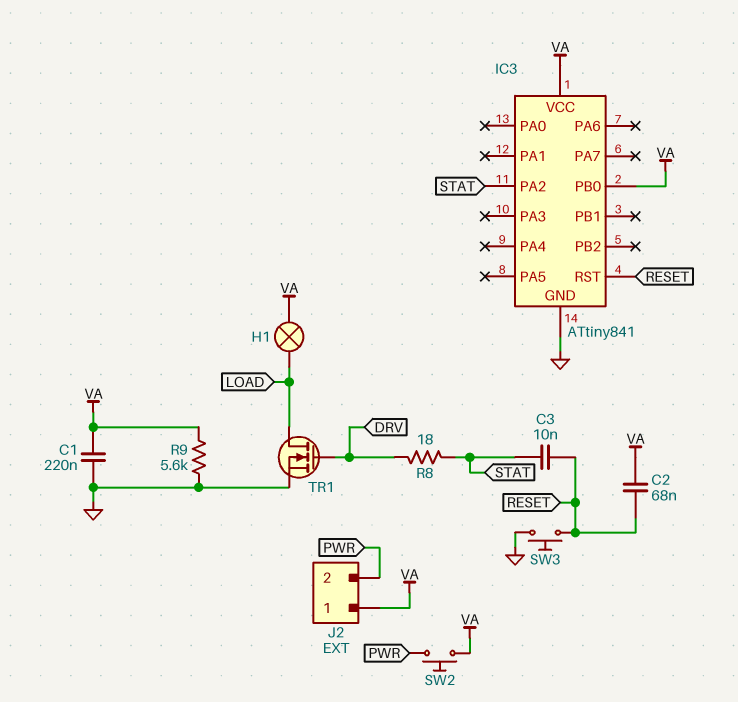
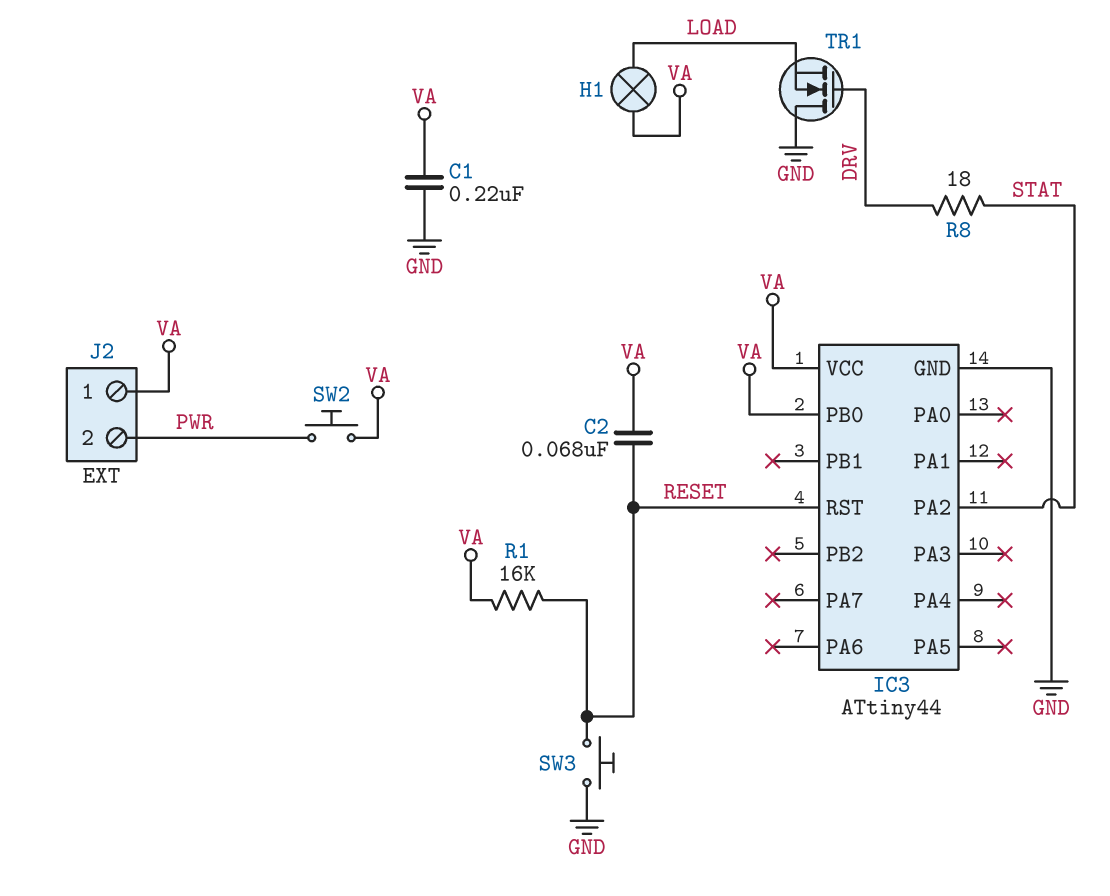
C3: 10nF (RESET, STAT) -> none
IC3: ATtiny841 -> ATtiny44
R1: none -> 16k (RESET, VA)
R9: 5.6k (GND, VA) -> none
TR1: NMOS (G DRV, D LOAD, S GND) -> NMOS (G DRV, D GND, S LOAD)

